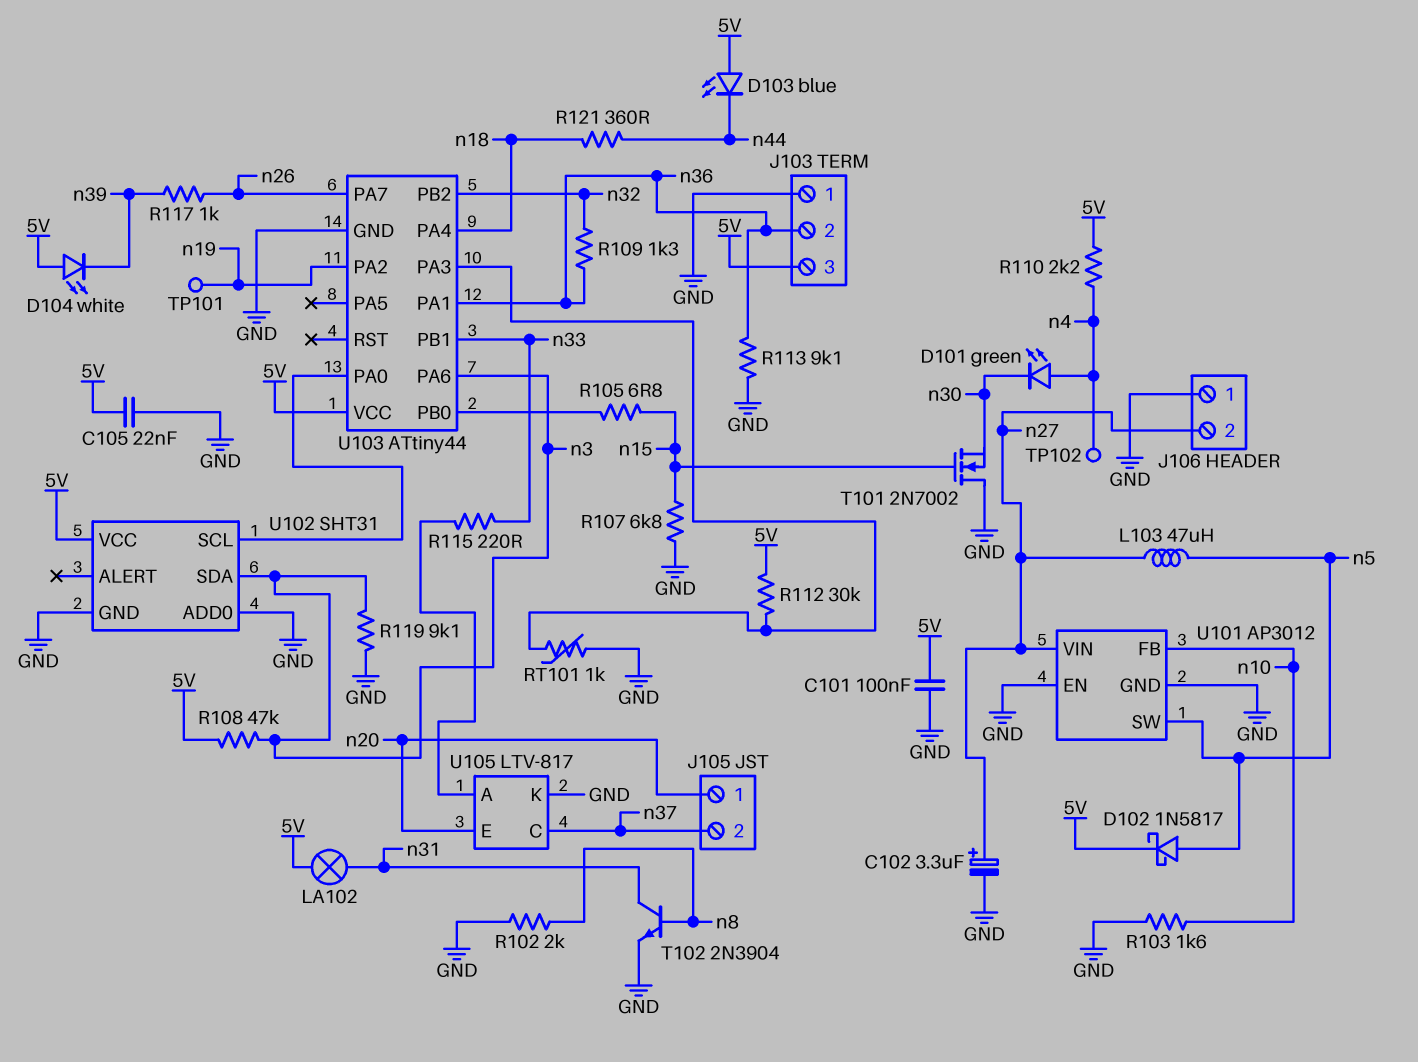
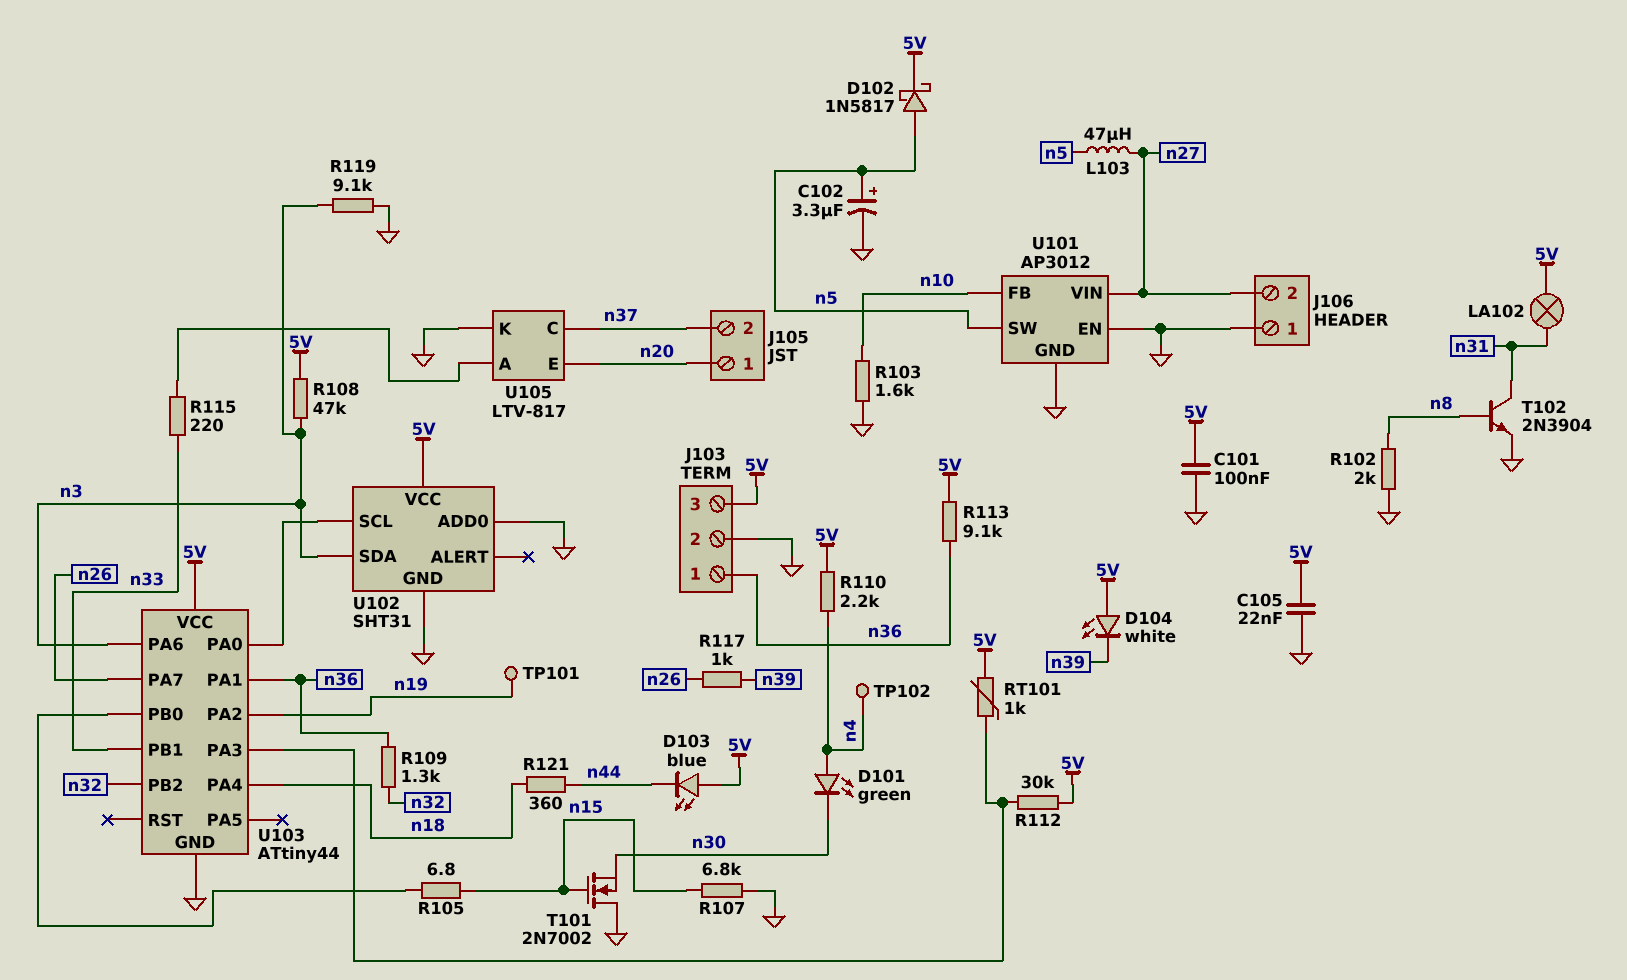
C102: 3.3uF (plus n27, minus GND) -> 3.3uF (plus n5, minus GND)
J103 pin 1: GND -> n36
J103 pin 2: n36 -> GND
R113: 9.1k (GND, n36) -> 9.1k (5V, n36)
RT101: 1k (GND, U103/PA3) -> 1k (5V, U103/PA3)

